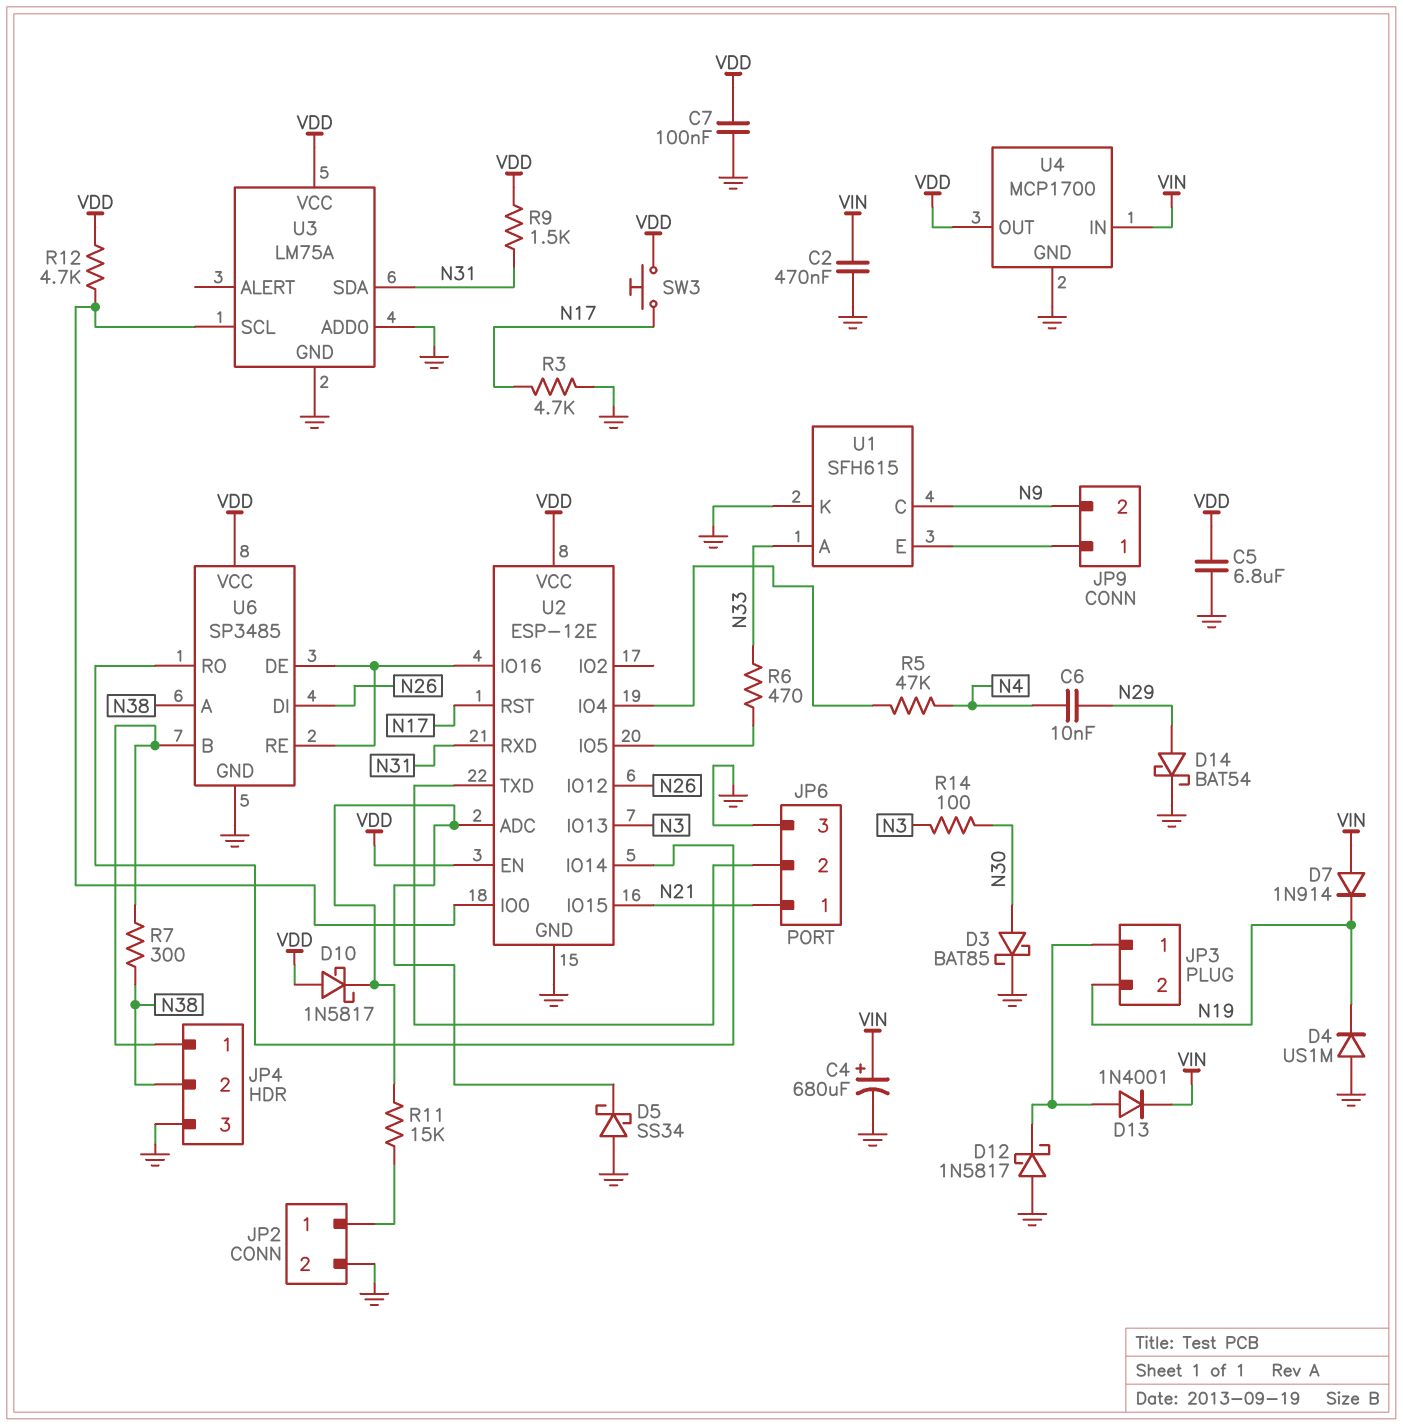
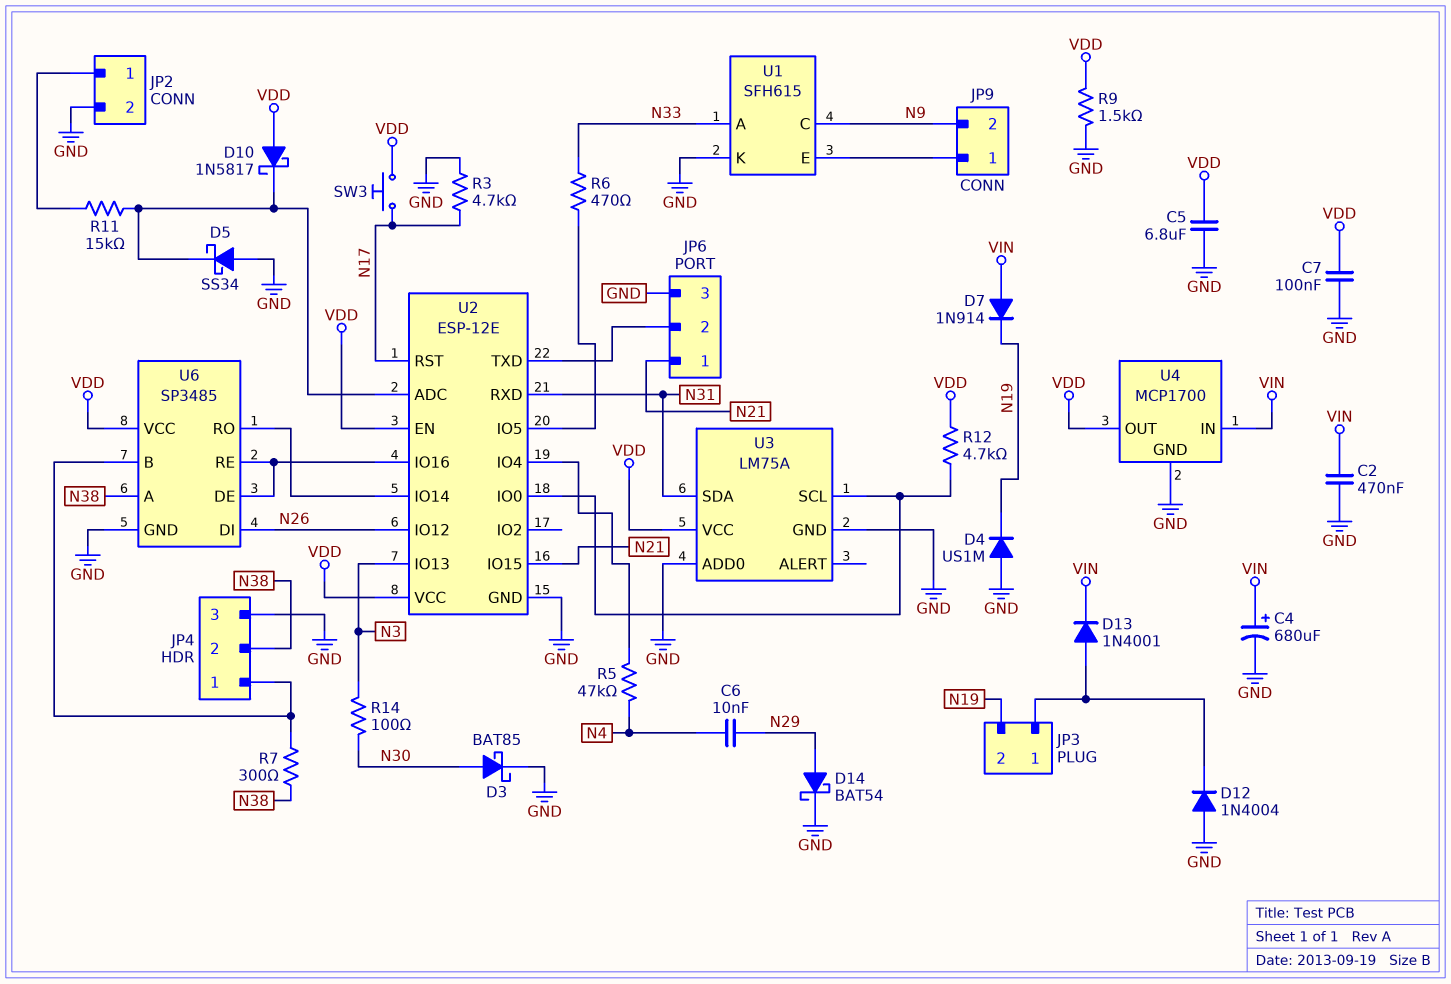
D12: schottky 1N5817 (A GND, K JP3/1) -> diode 1N4004 (A GND, K JP3/1)
R9: 1.5k (N31, VDD) -> 1.5k (GND, VDD)

